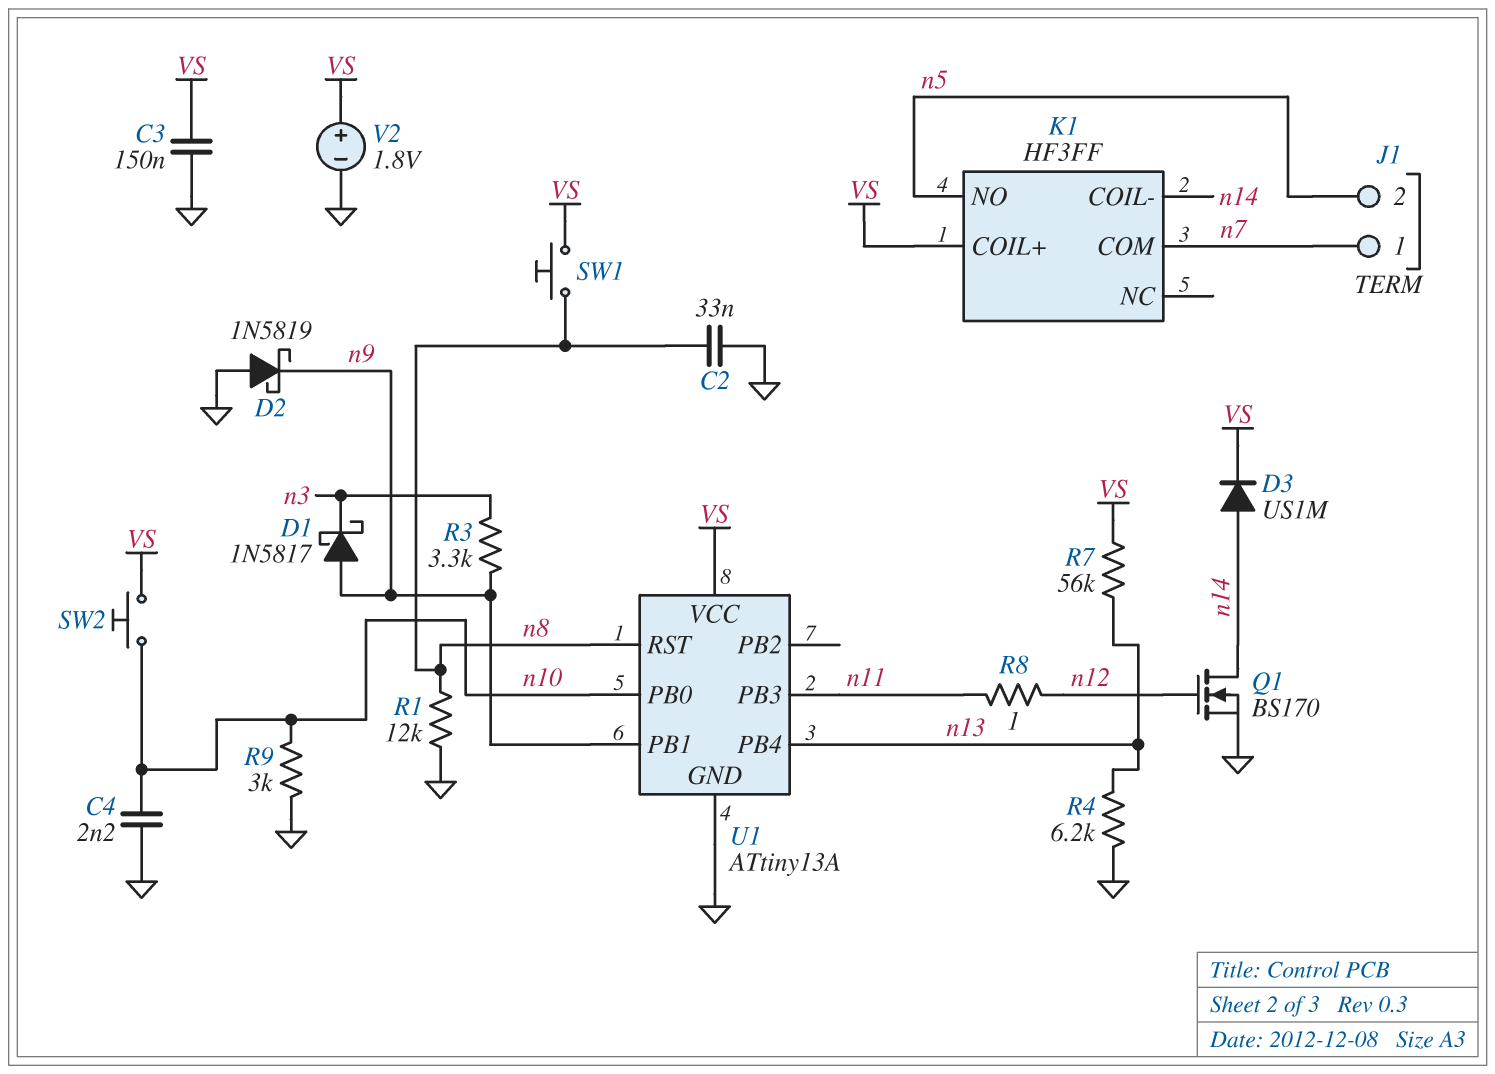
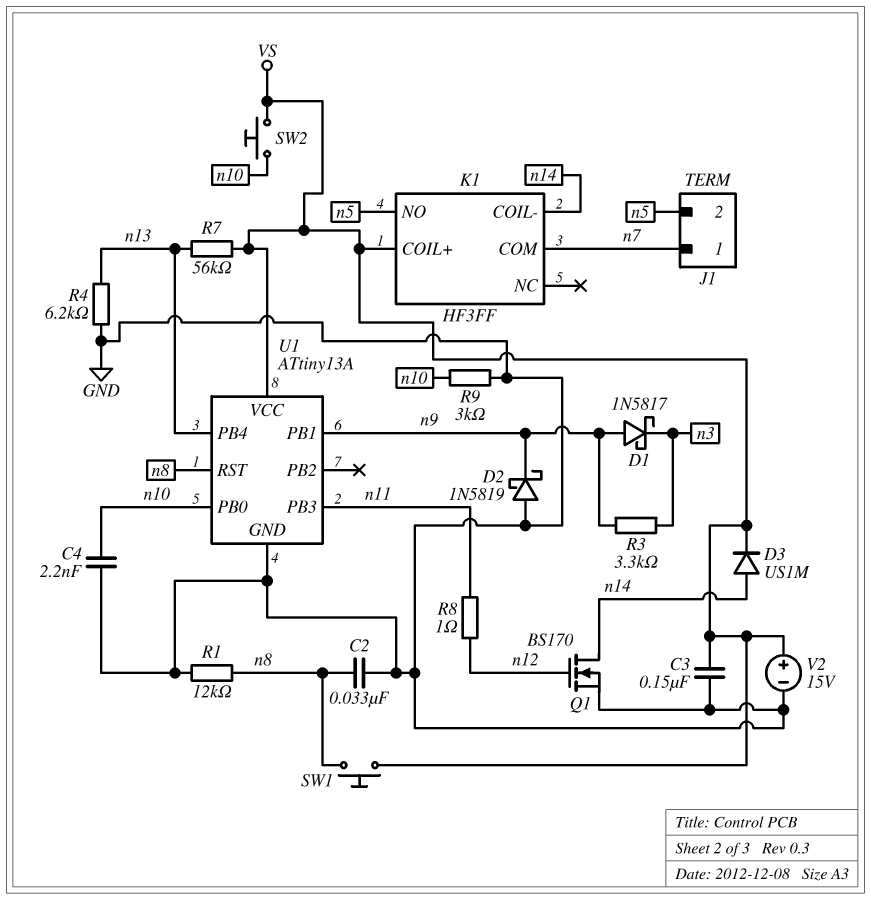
V2: 1.8V (plus VS, minus GND) -> 15V (plus VS, minus GND)

